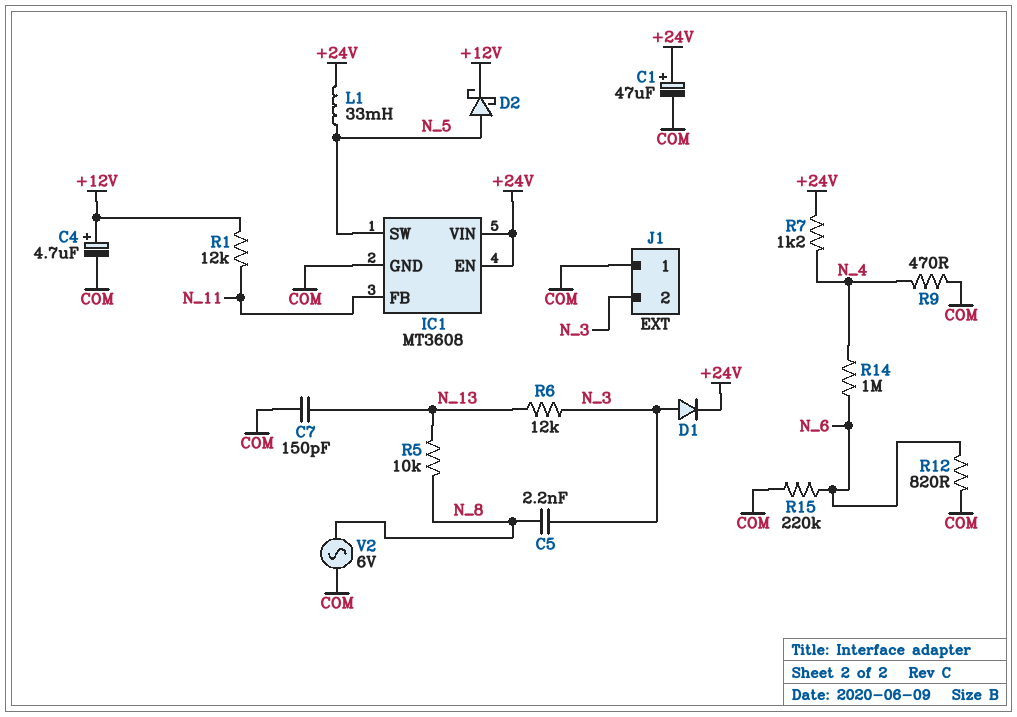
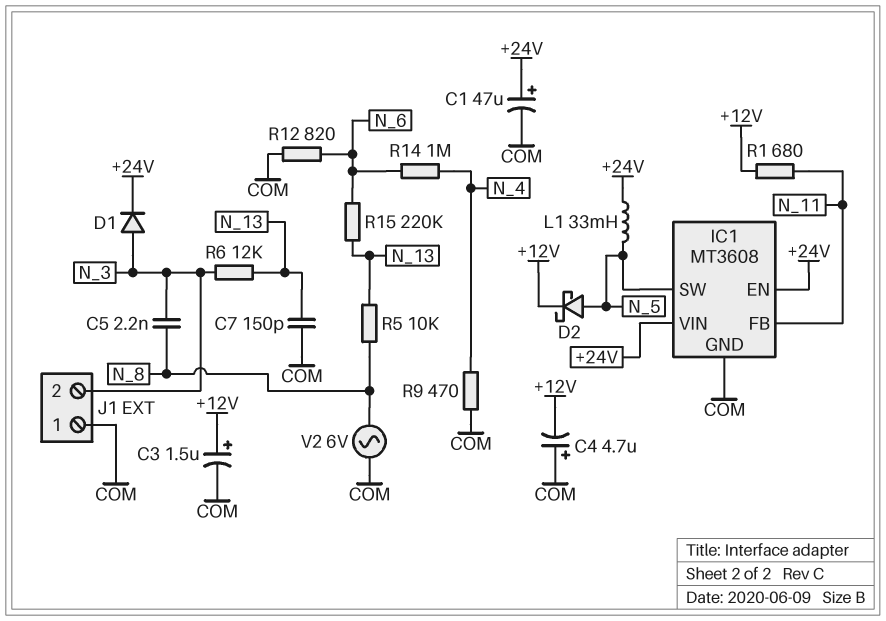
C3: none -> 1.5uF (plus +12V, minus COM)
C4: 4.7uF (plus +12V, minus COM) -> 4.7uF (plus COM, minus +12V)
R1: 12k (+12V, N_11) -> 680 (+12V, N_11)
R7: 1.2k (+24V, N_4) -> none
R15: 220k (COM, N_6) -> 220k (N_6, N_13)

